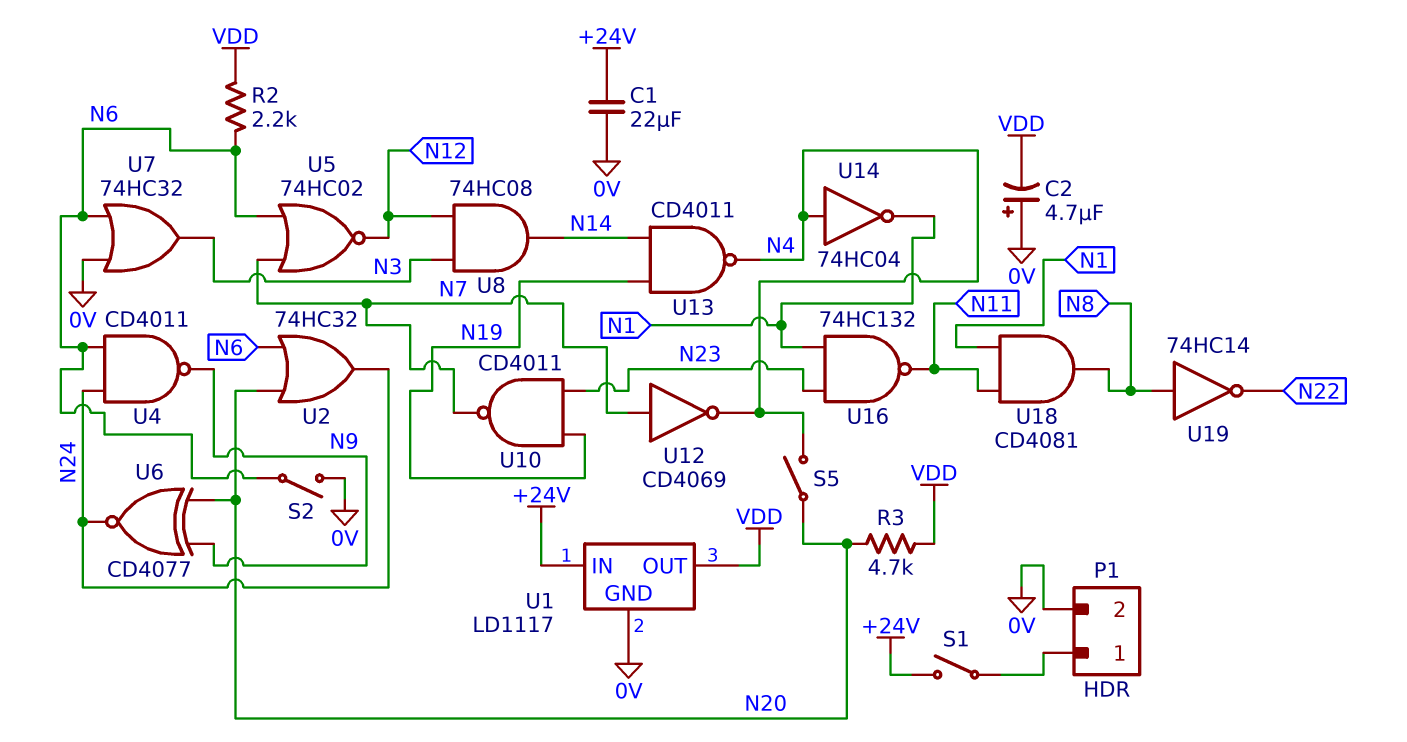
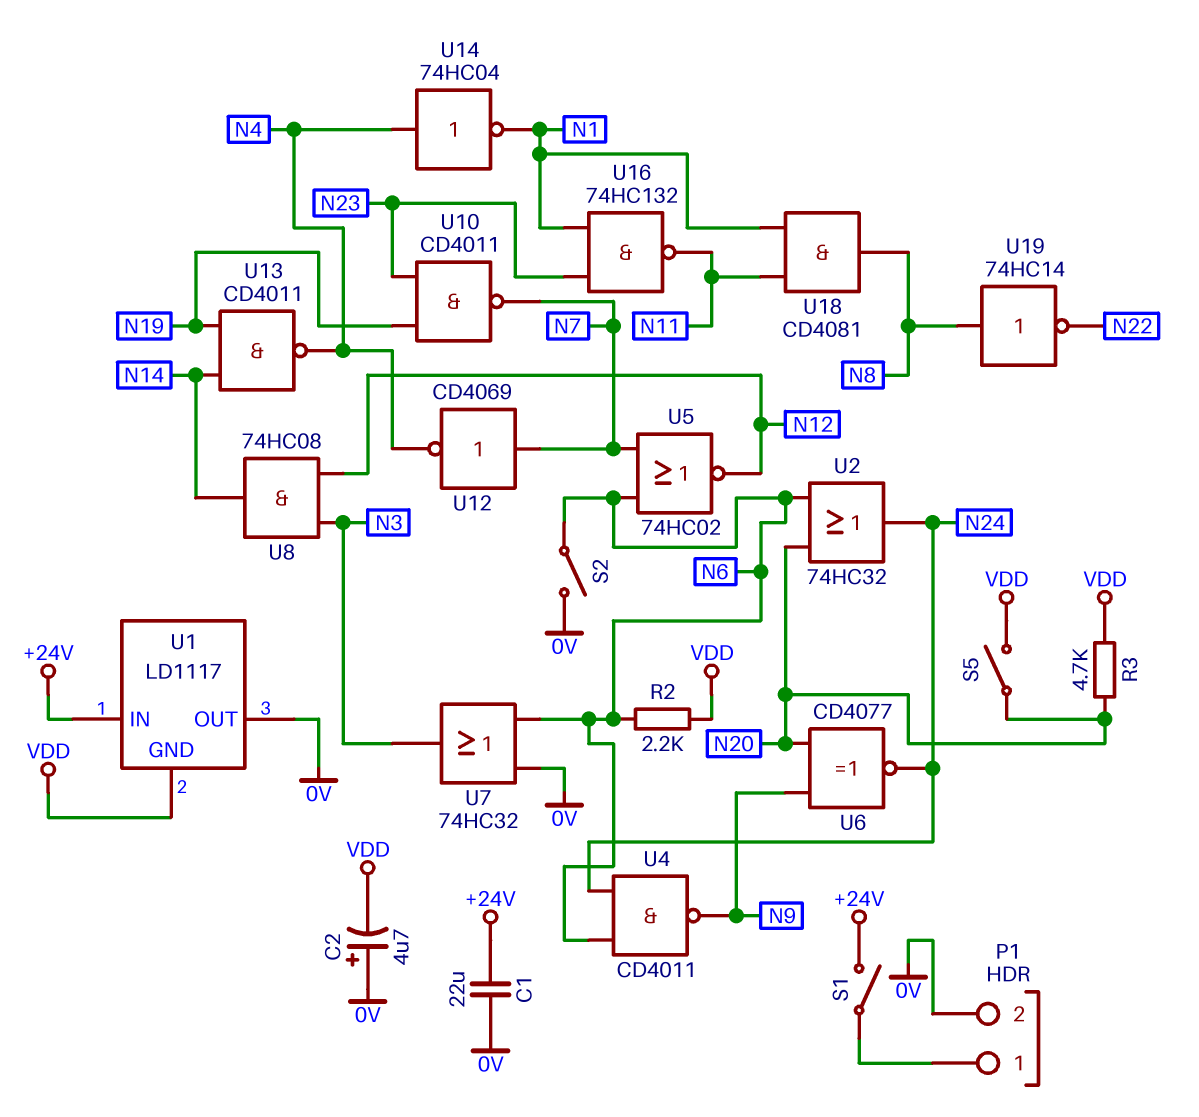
S5: switch (N4, N20) -> switch (N20, VDD)
U1 pin GND: 0V -> VDD
U1 pin OUT: VDD -> 0V

